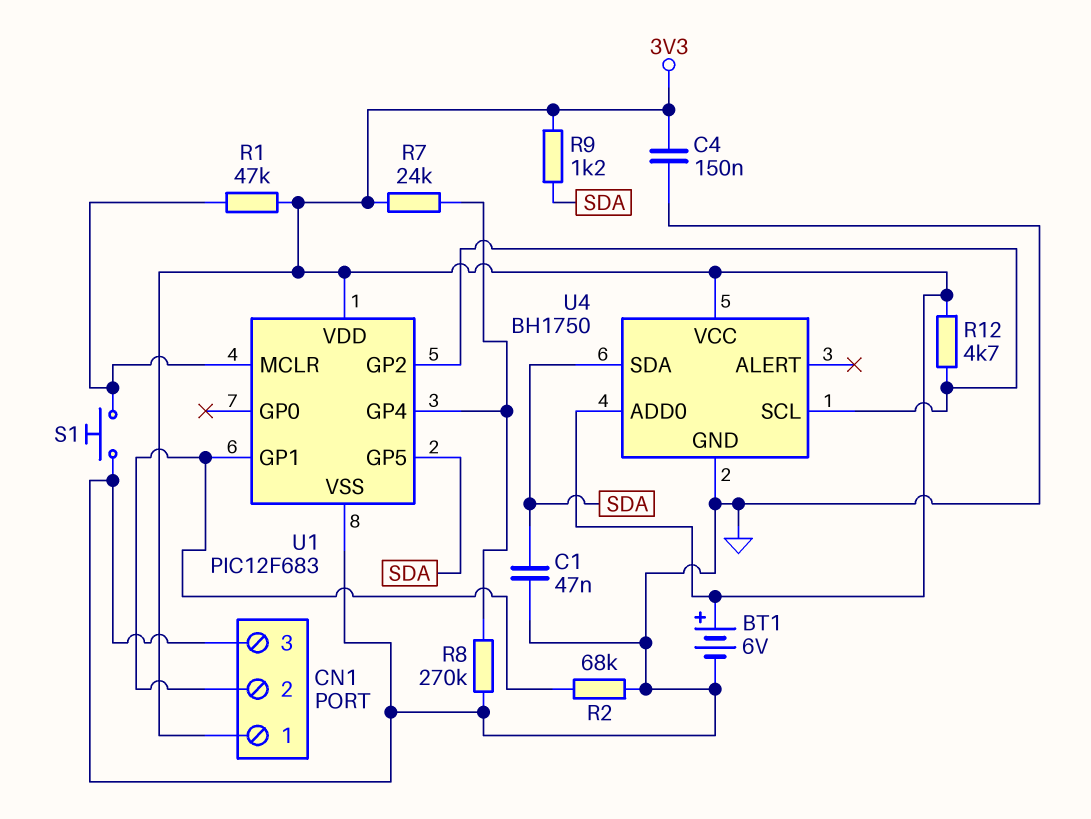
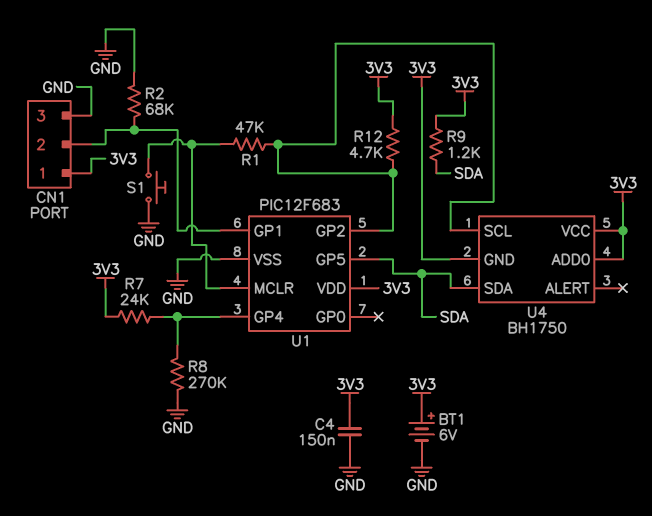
C1: 47nF (GND, SDA) -> none
R1: 47k (3V3, U1/MCLR) -> 47k (U1/GP2, U1/MCLR)
U4 pin GND: GND -> 3V3

